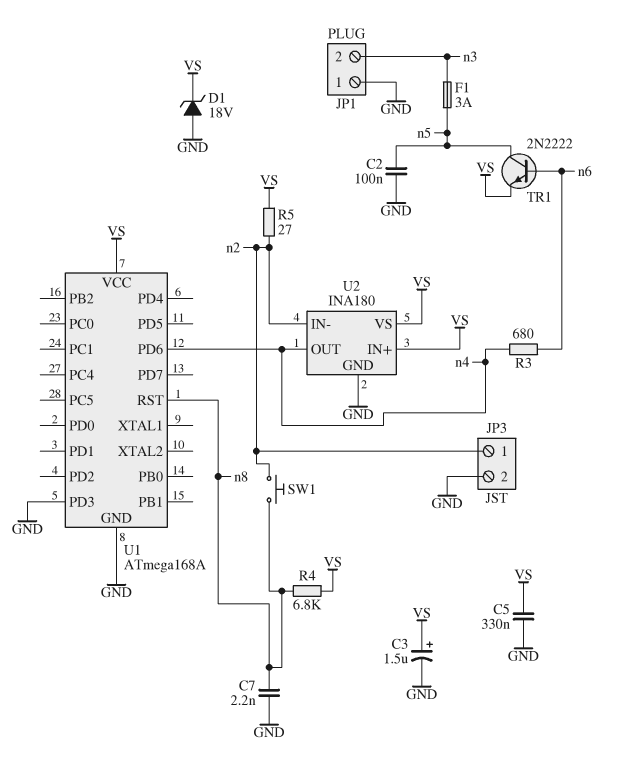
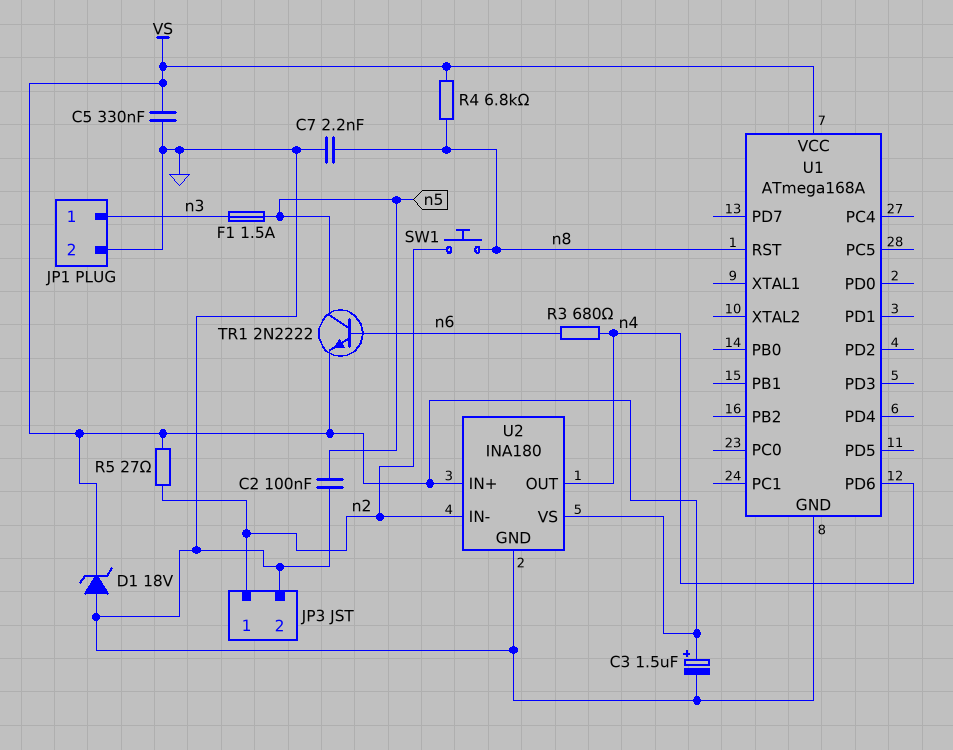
F1: 3A (n3, n5) -> 1.5A (n3, n5)
JP1 pin 1: GND -> n3
JP1 pin 2: n3 -> GND
U1 pin PD3: GND -> none

